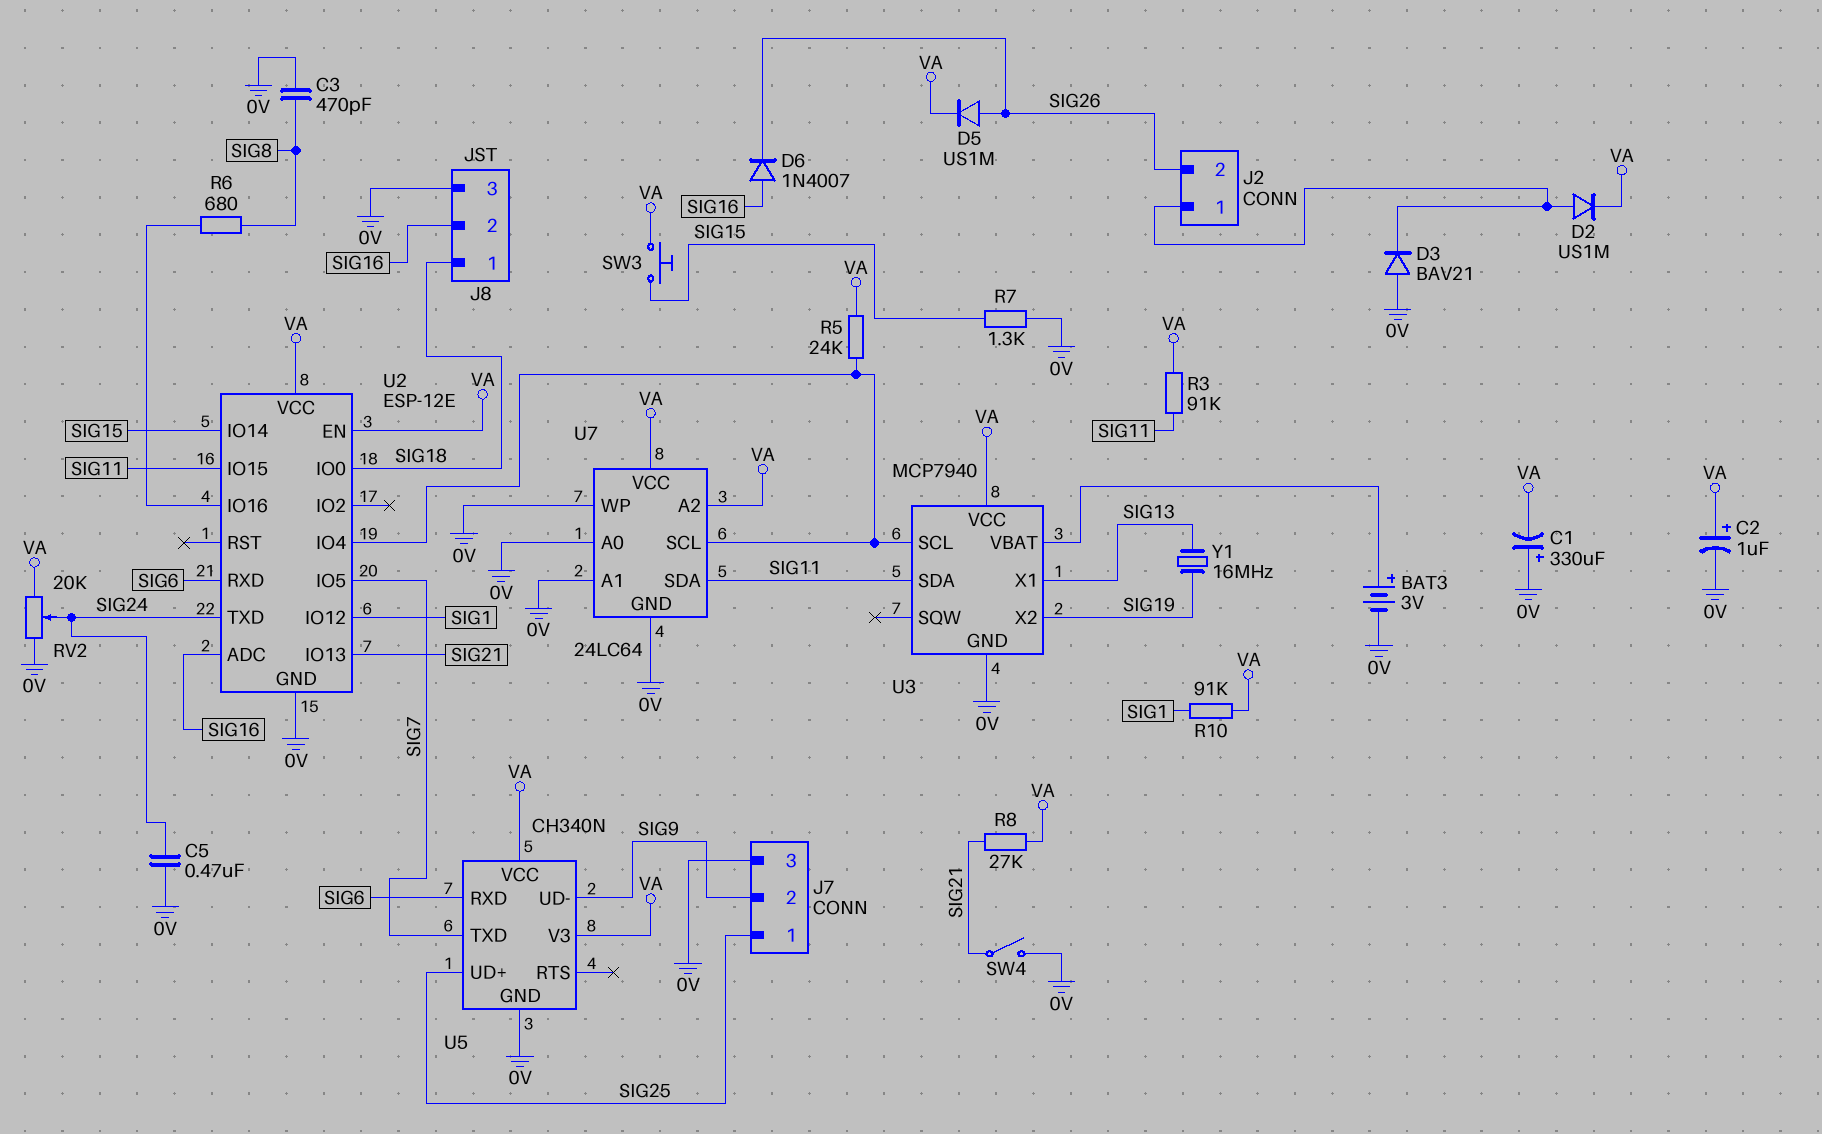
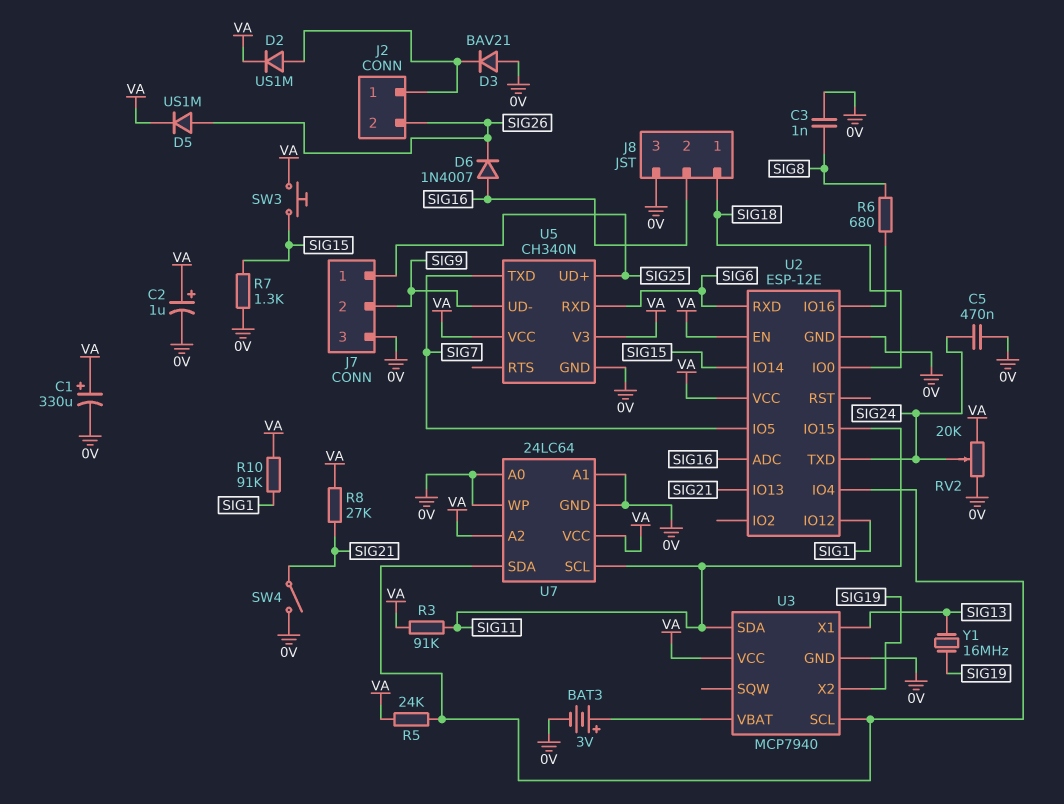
C1: 330uF (plus 0V, minus VA) -> 330uF (plus VA, minus 0V)
C3: 470pF (0V, SIG8) -> 1nF (0V, SIG8)
U7 pin SCL: U2/IO4 -> SIG11
U7 pin SDA: SIG11 -> U2/IO4

